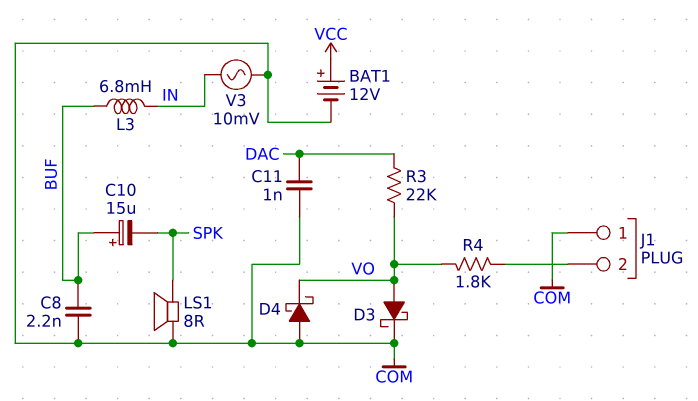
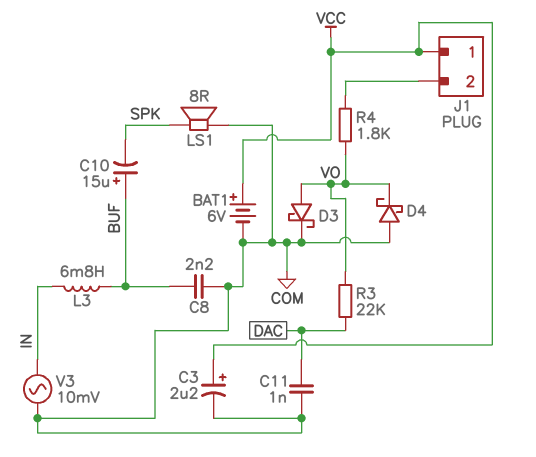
BAT1: 12V (plus VCC, minus COM) -> 6V (plus VCC, minus COM)
C3: none -> 2.2uF (plus VCC, minus COM)
J1 pin 1: COM -> VCC

